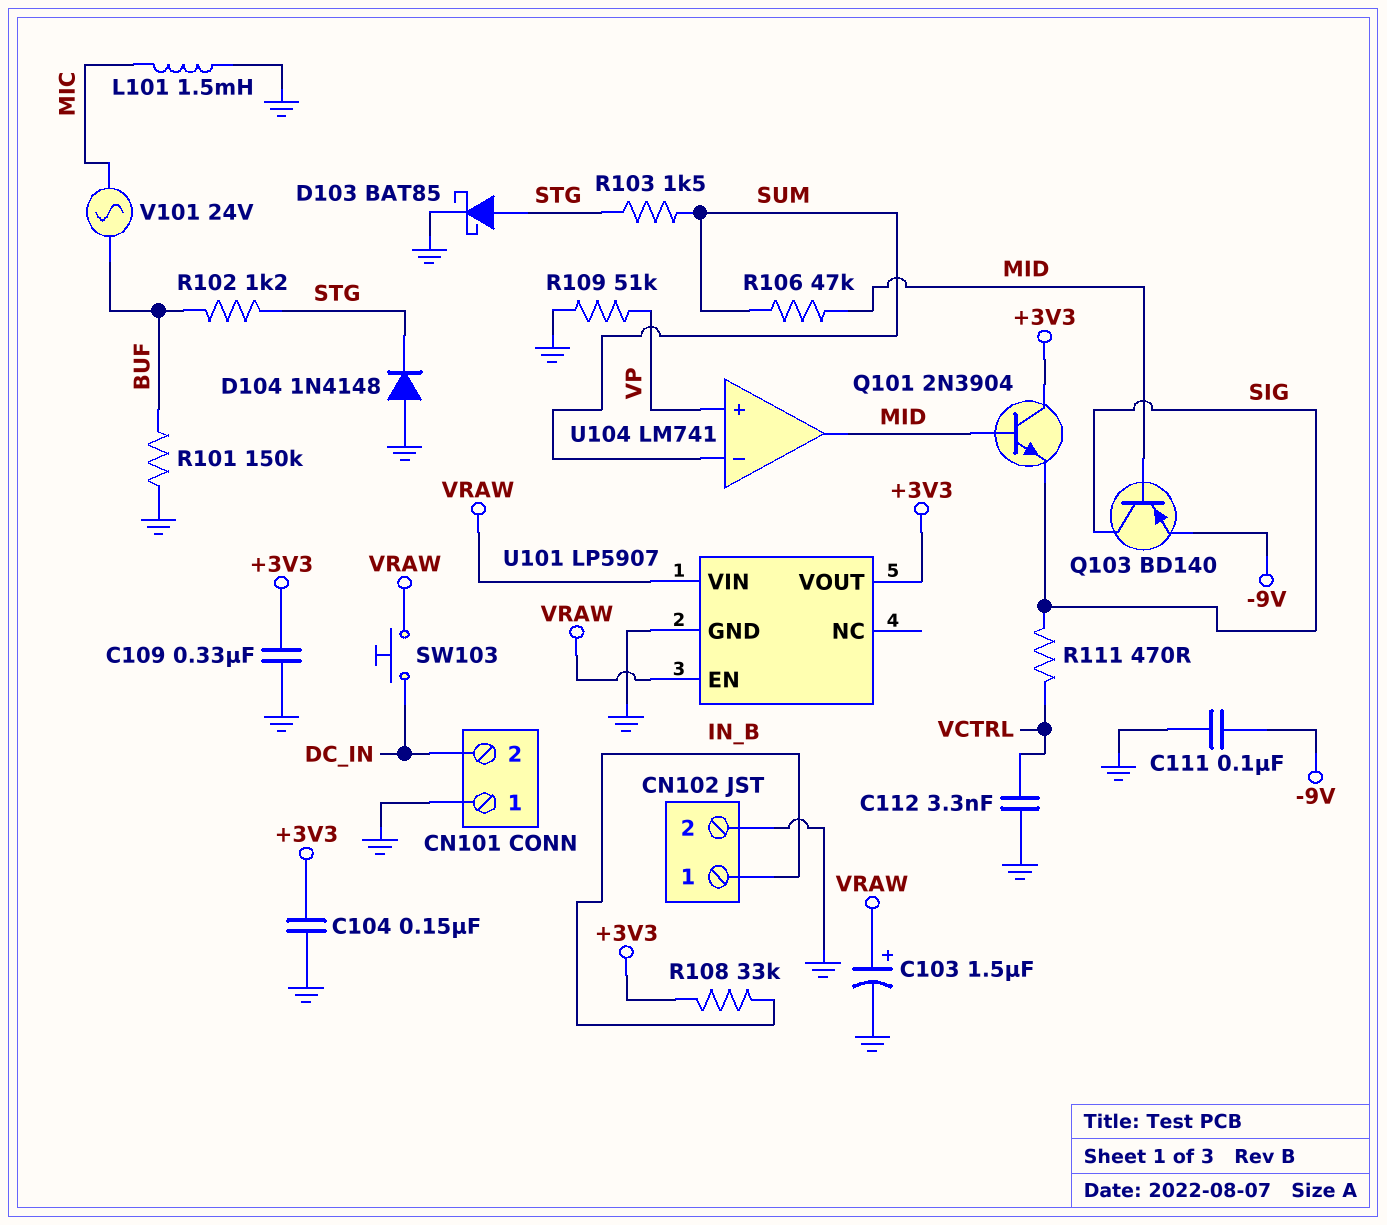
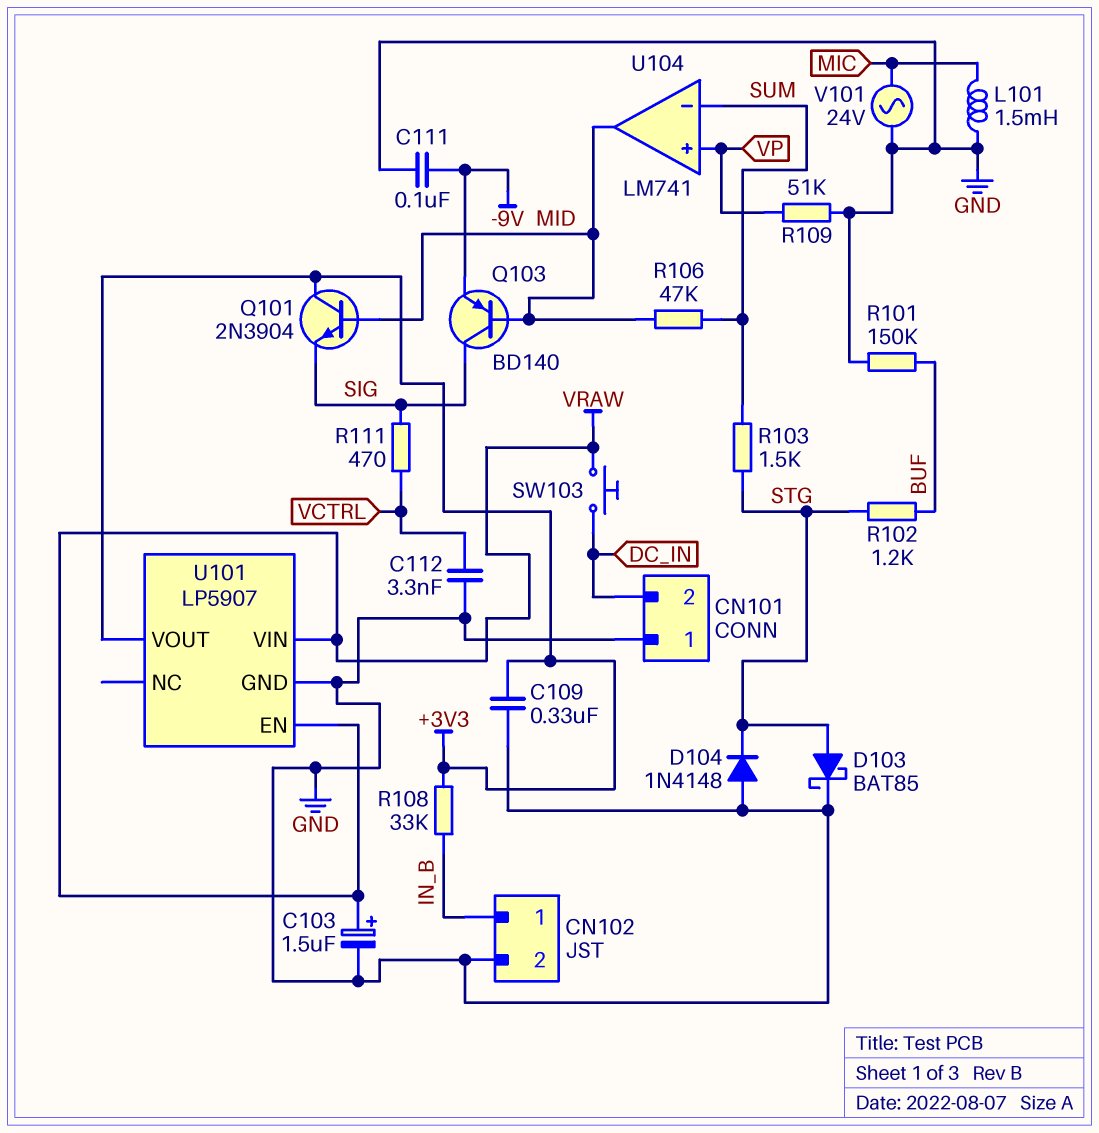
C104: 150nF (+3V3, GND) -> none
V101: AC 24V (BUF, MIC) -> AC 24V (GND, MIC)

